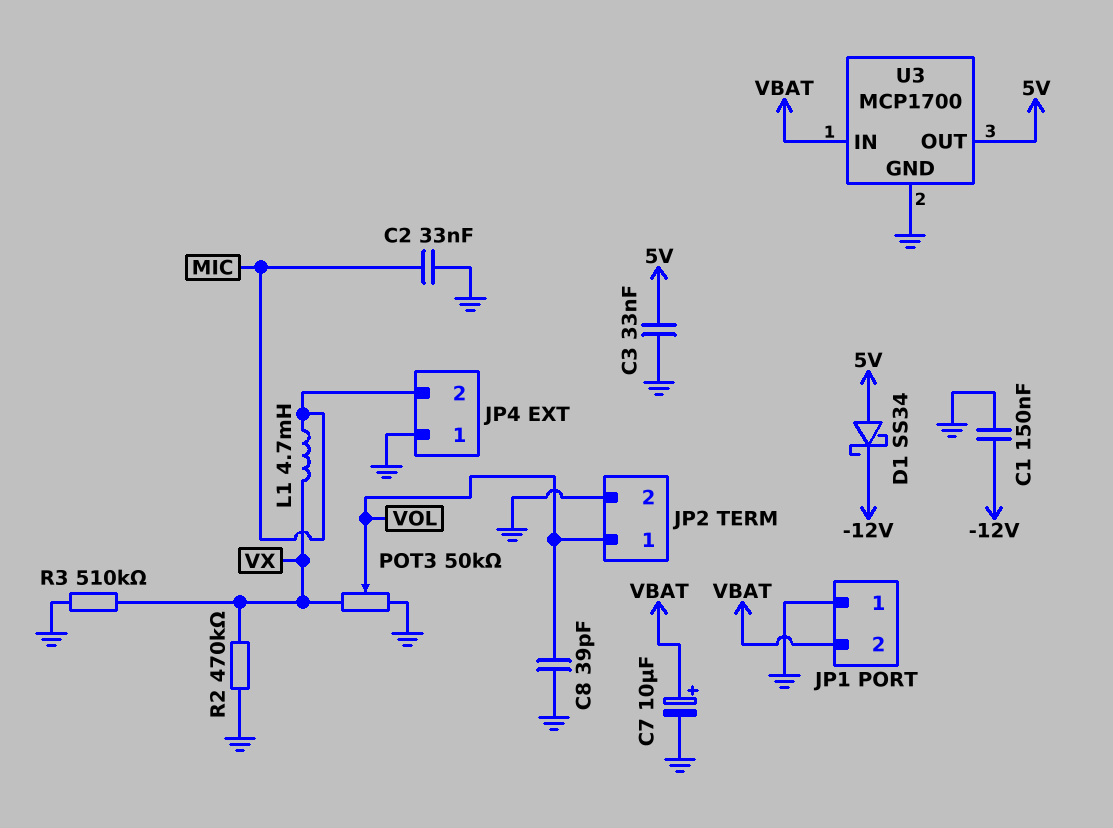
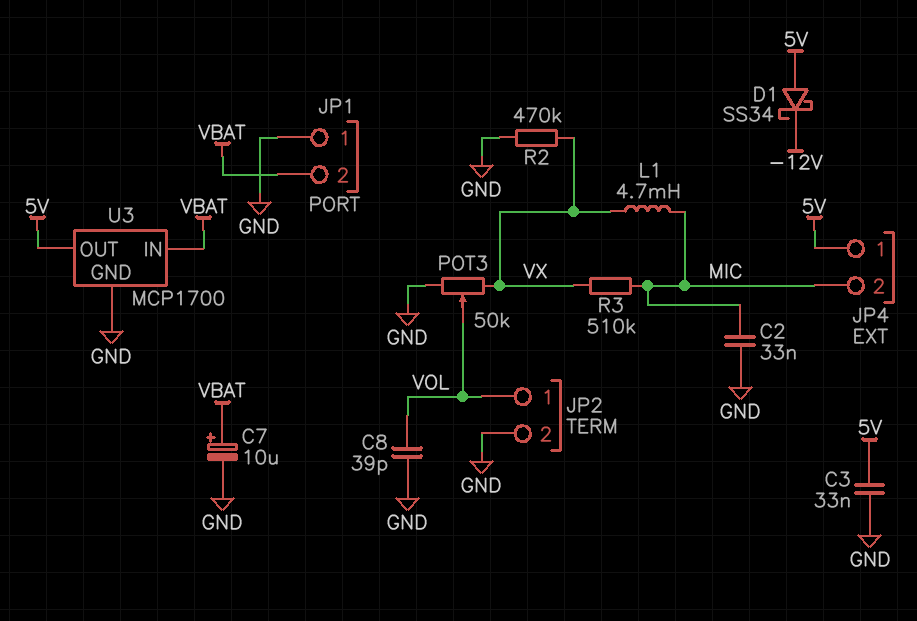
C1: 150nF (-12V, GND) -> none
JP4 pin 1: GND -> 5V
R3: 510k (GND, VX) -> 510k (MIC, VX)

